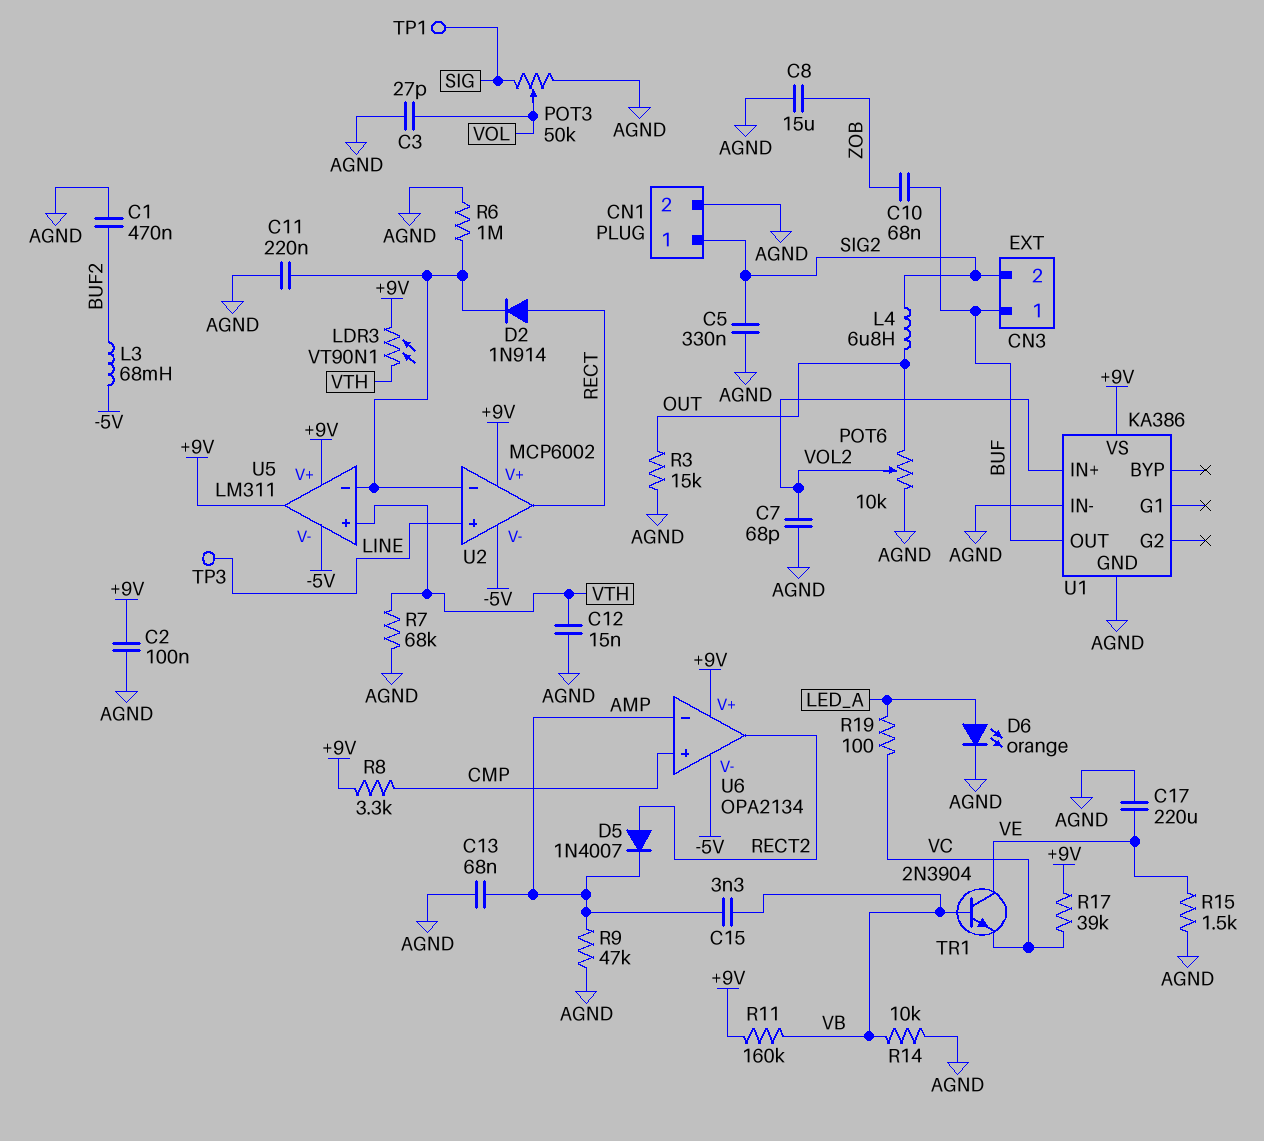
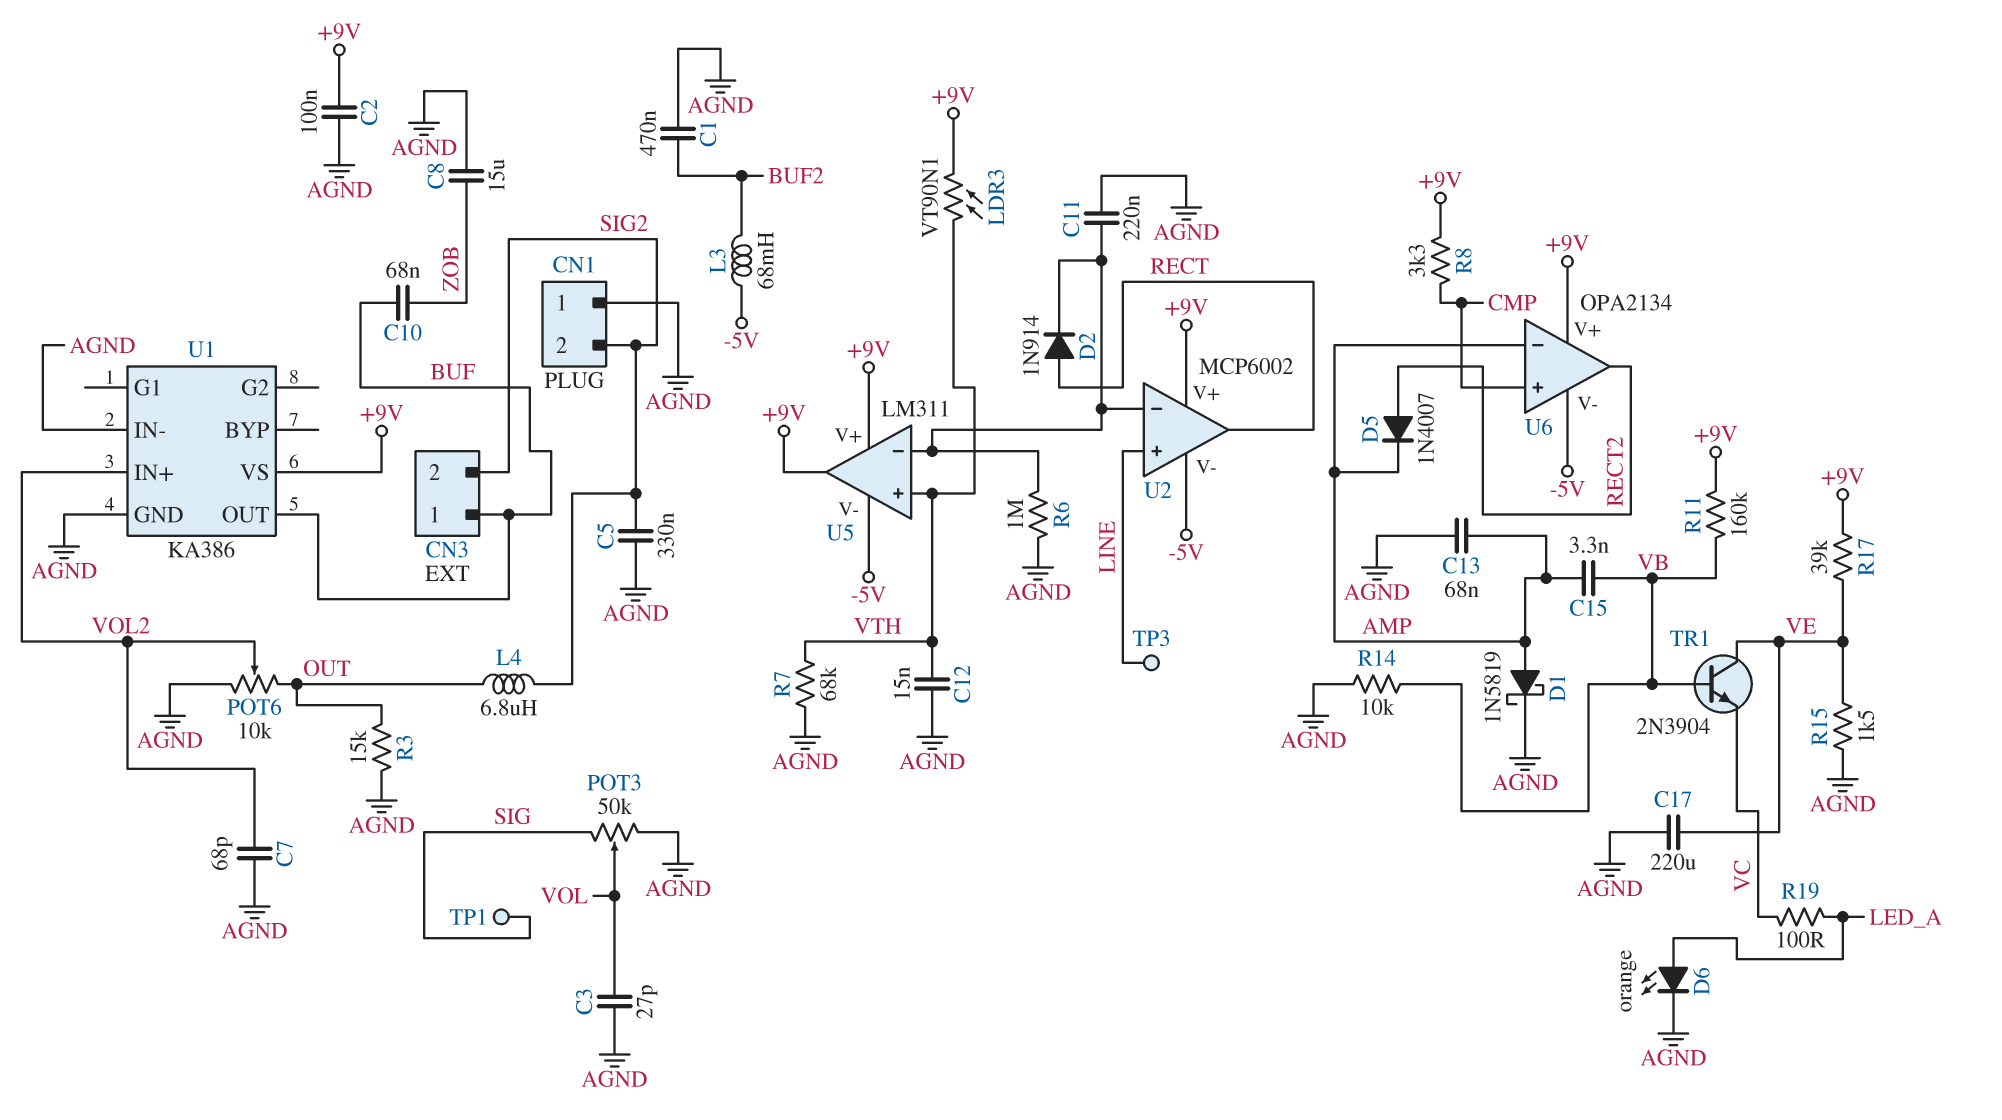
CN1 pin 1: SIG2 -> AGND
CN1 pin 2: AGND -> SIG2
D1: none -> schottky 1N5819 (A AMP, K AGND)
R9: 47k (AGND, AMP) -> none
R17: 39k (+9V, VC) -> 39k (+9V, VE)

